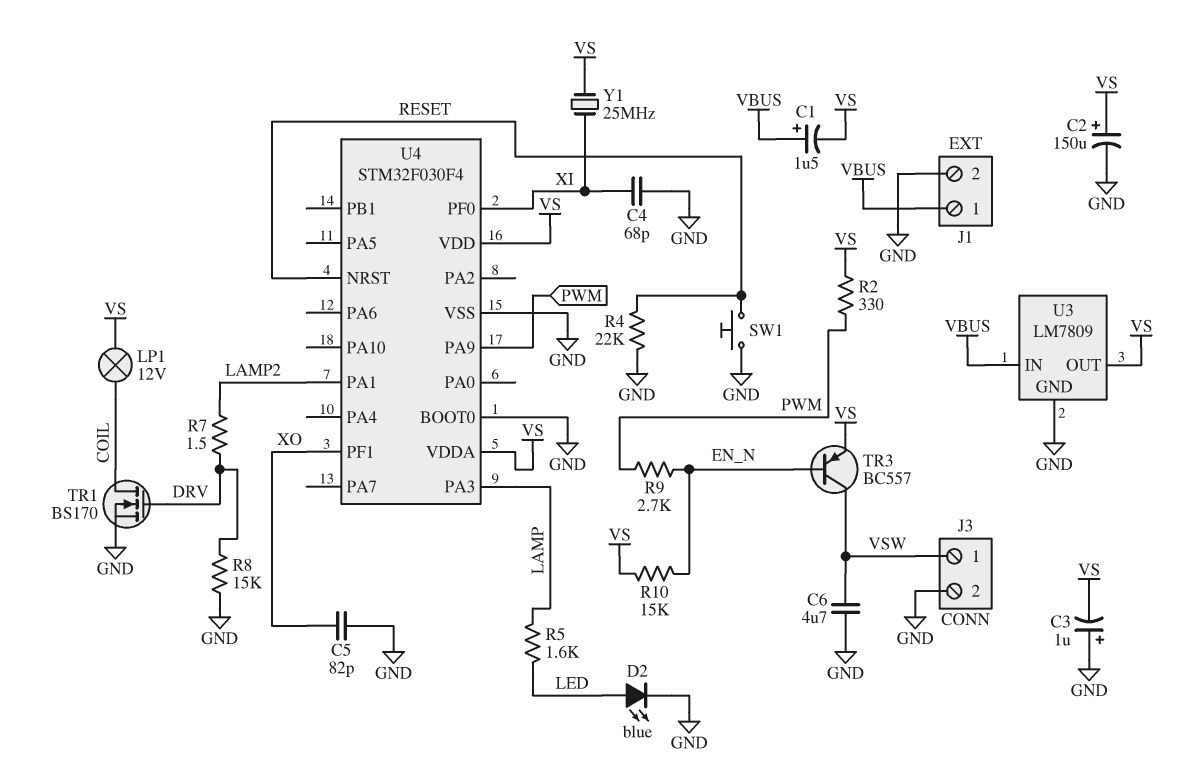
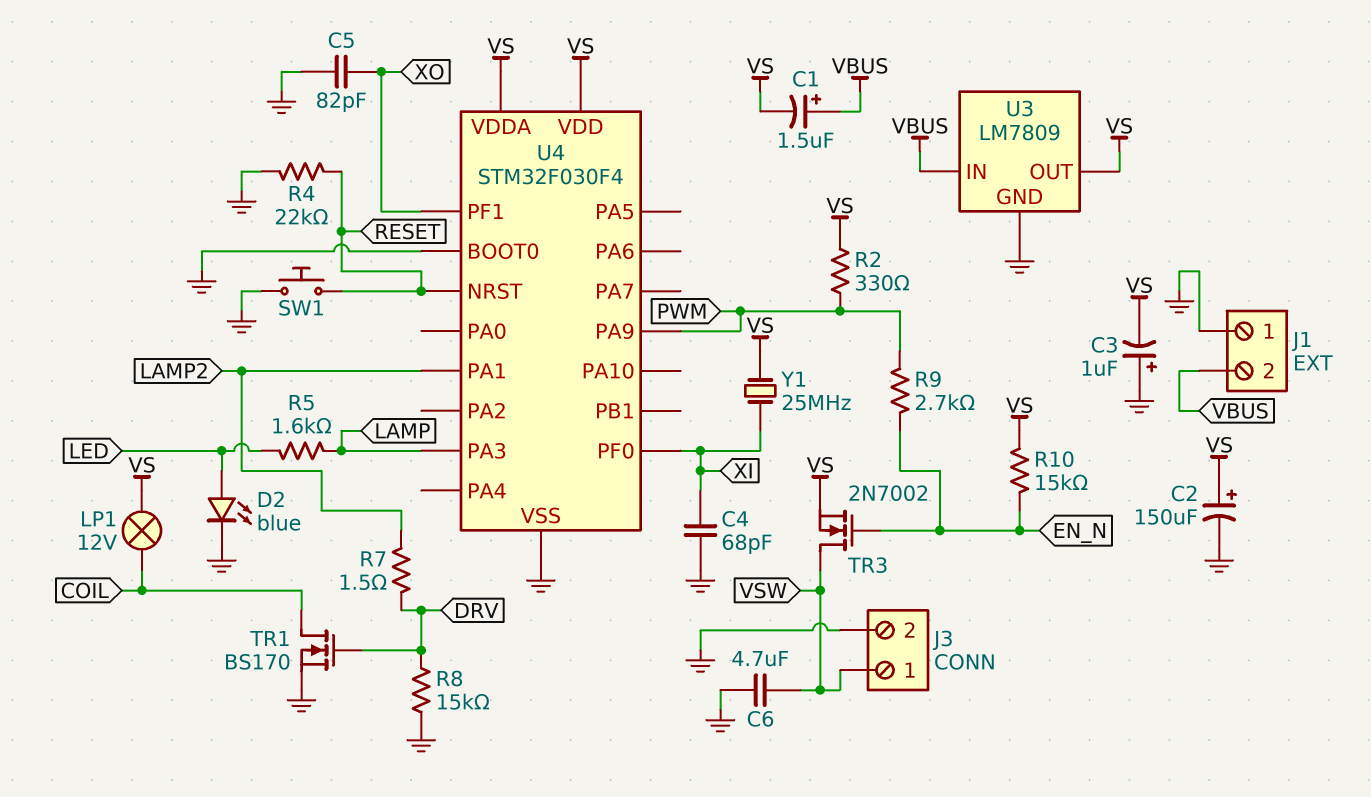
J1 pin 1: VBUS -> GND
J1 pin 2: GND -> VBUS
TR3: PNP BC557 (B EN_N, C VSW, E VS) -> NMOS 2N7002 (G EN_N, D VSW, S VS)

